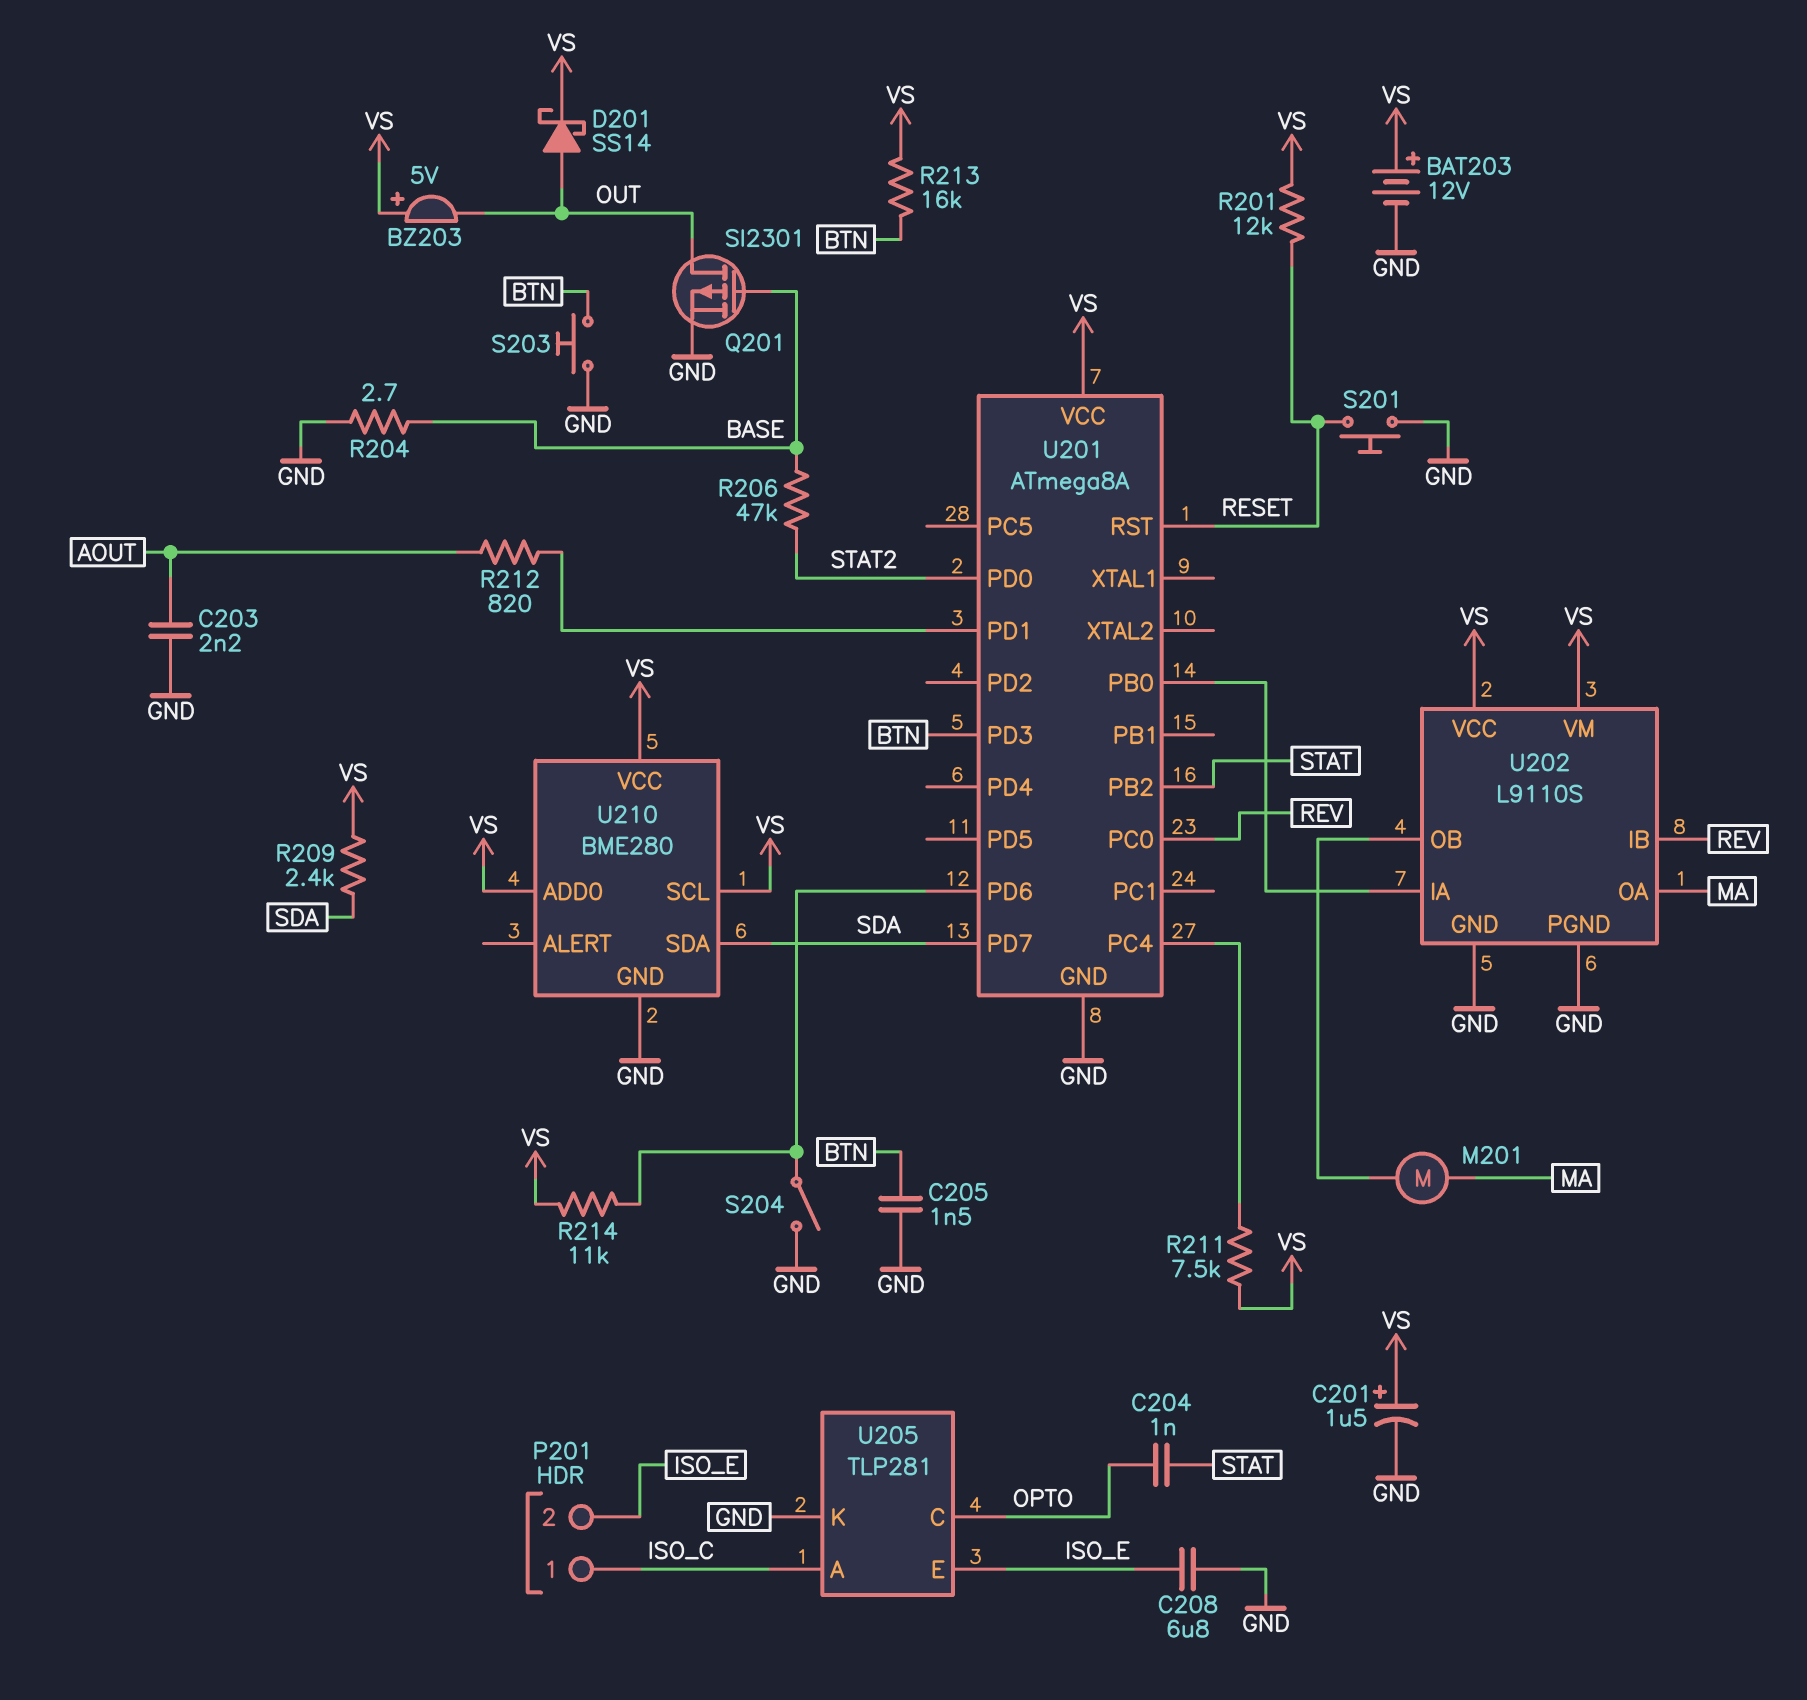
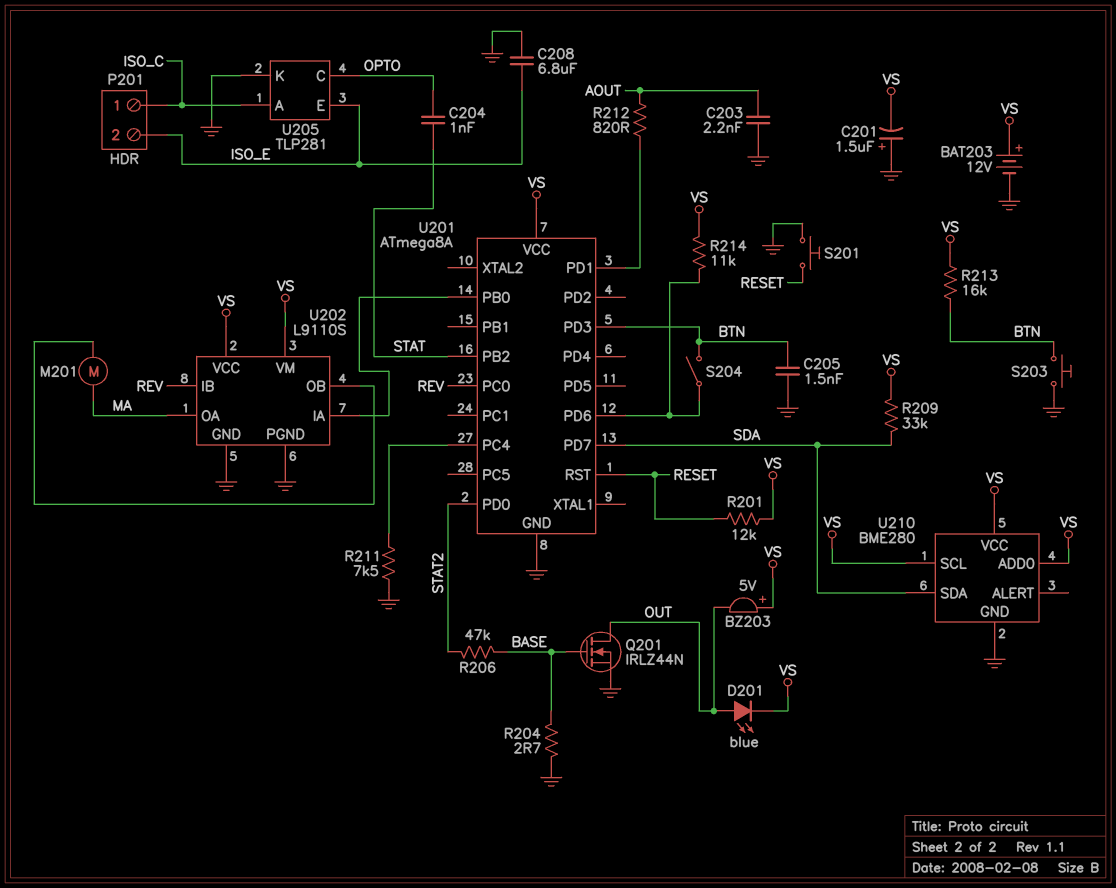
C201: 1.5uF (plus VS, minus GND) -> 1.5uF (plus GND, minus VS)
D201: schottky SS14 (A OUT, K VS) -> LED blue (A OUT, K VS)
Q201: PMOS SI2301 (G BASE, D OUT, S GND) -> NMOS IRLZ44N (G BASE, D OUT, S GND)
R209: 2.4k (SDA, VS) -> 33k (SDA, VS)
R211: 7.5k (U201/PC4, VS) -> 7.5k (GND, U201/PC4)
S204: switch (GND, U201/PD6) -> switch (BTN, U201/PD6)

